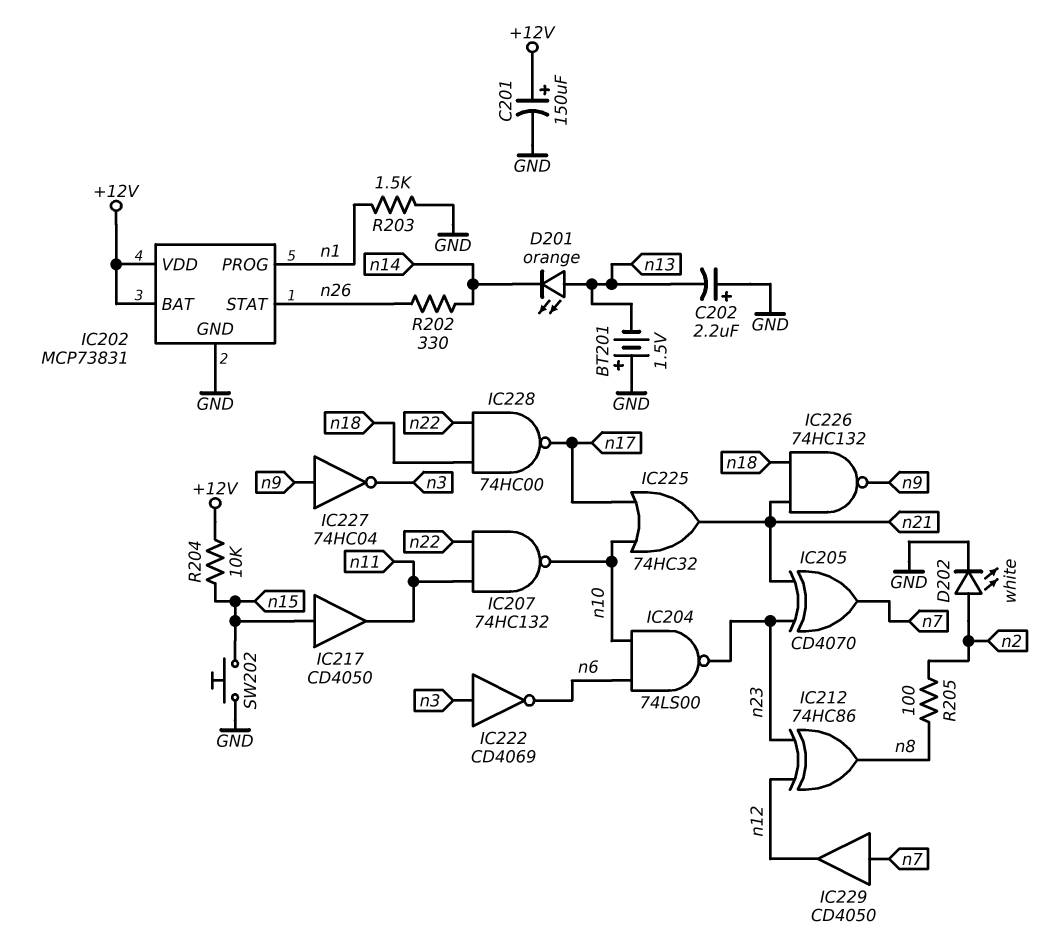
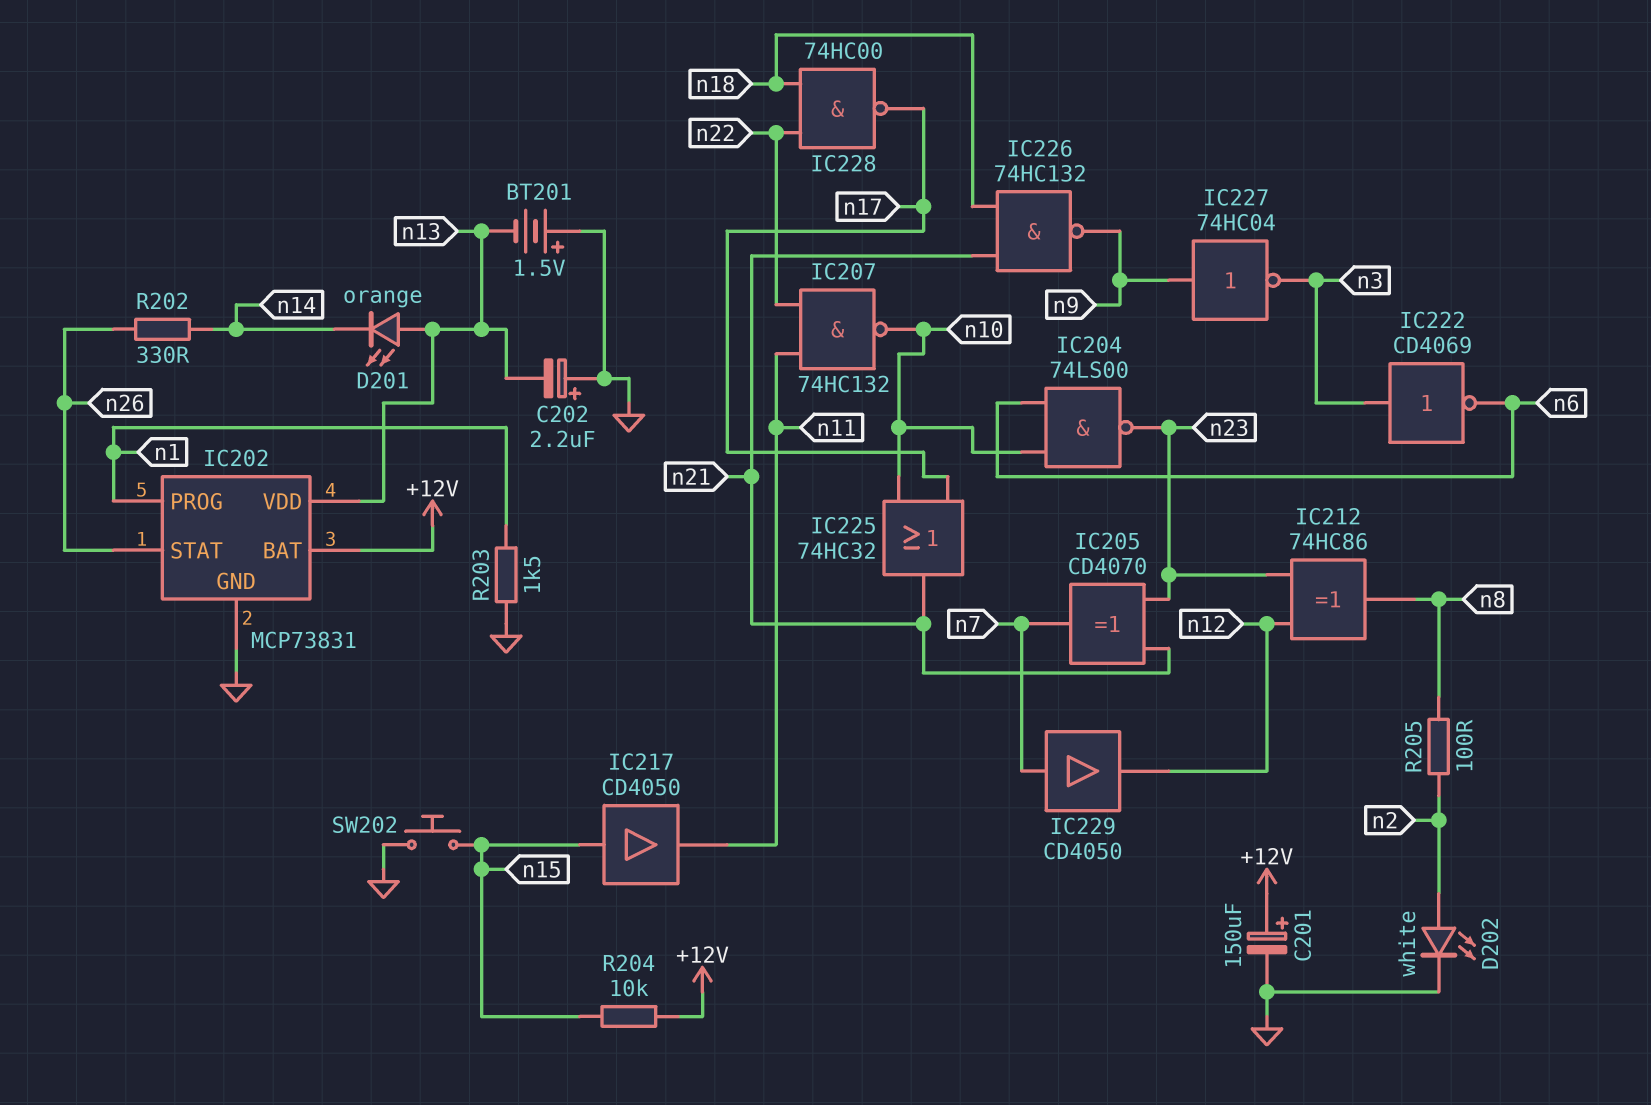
IC202 pin VDD: +12V -> n13

